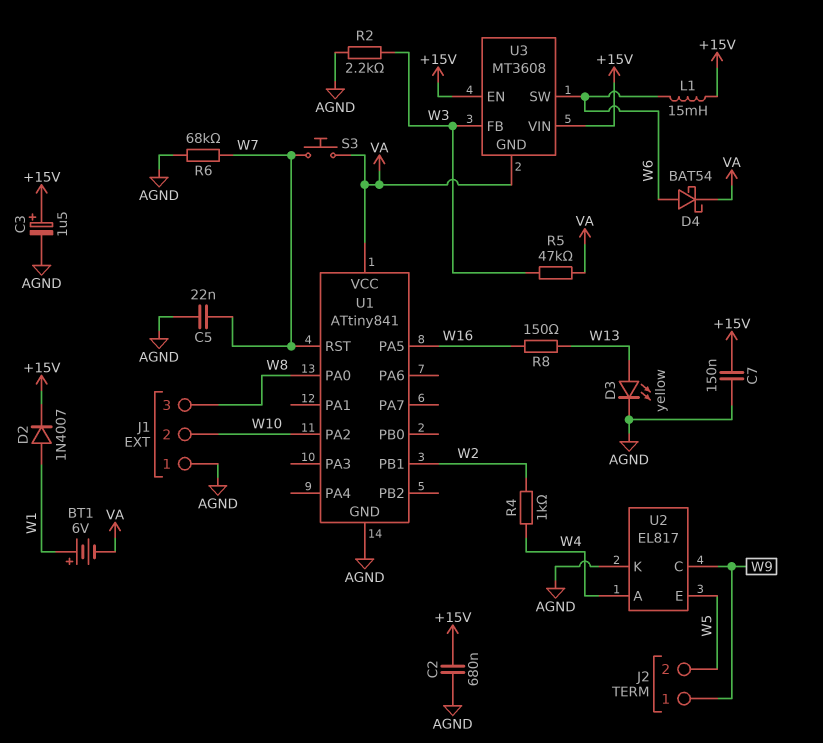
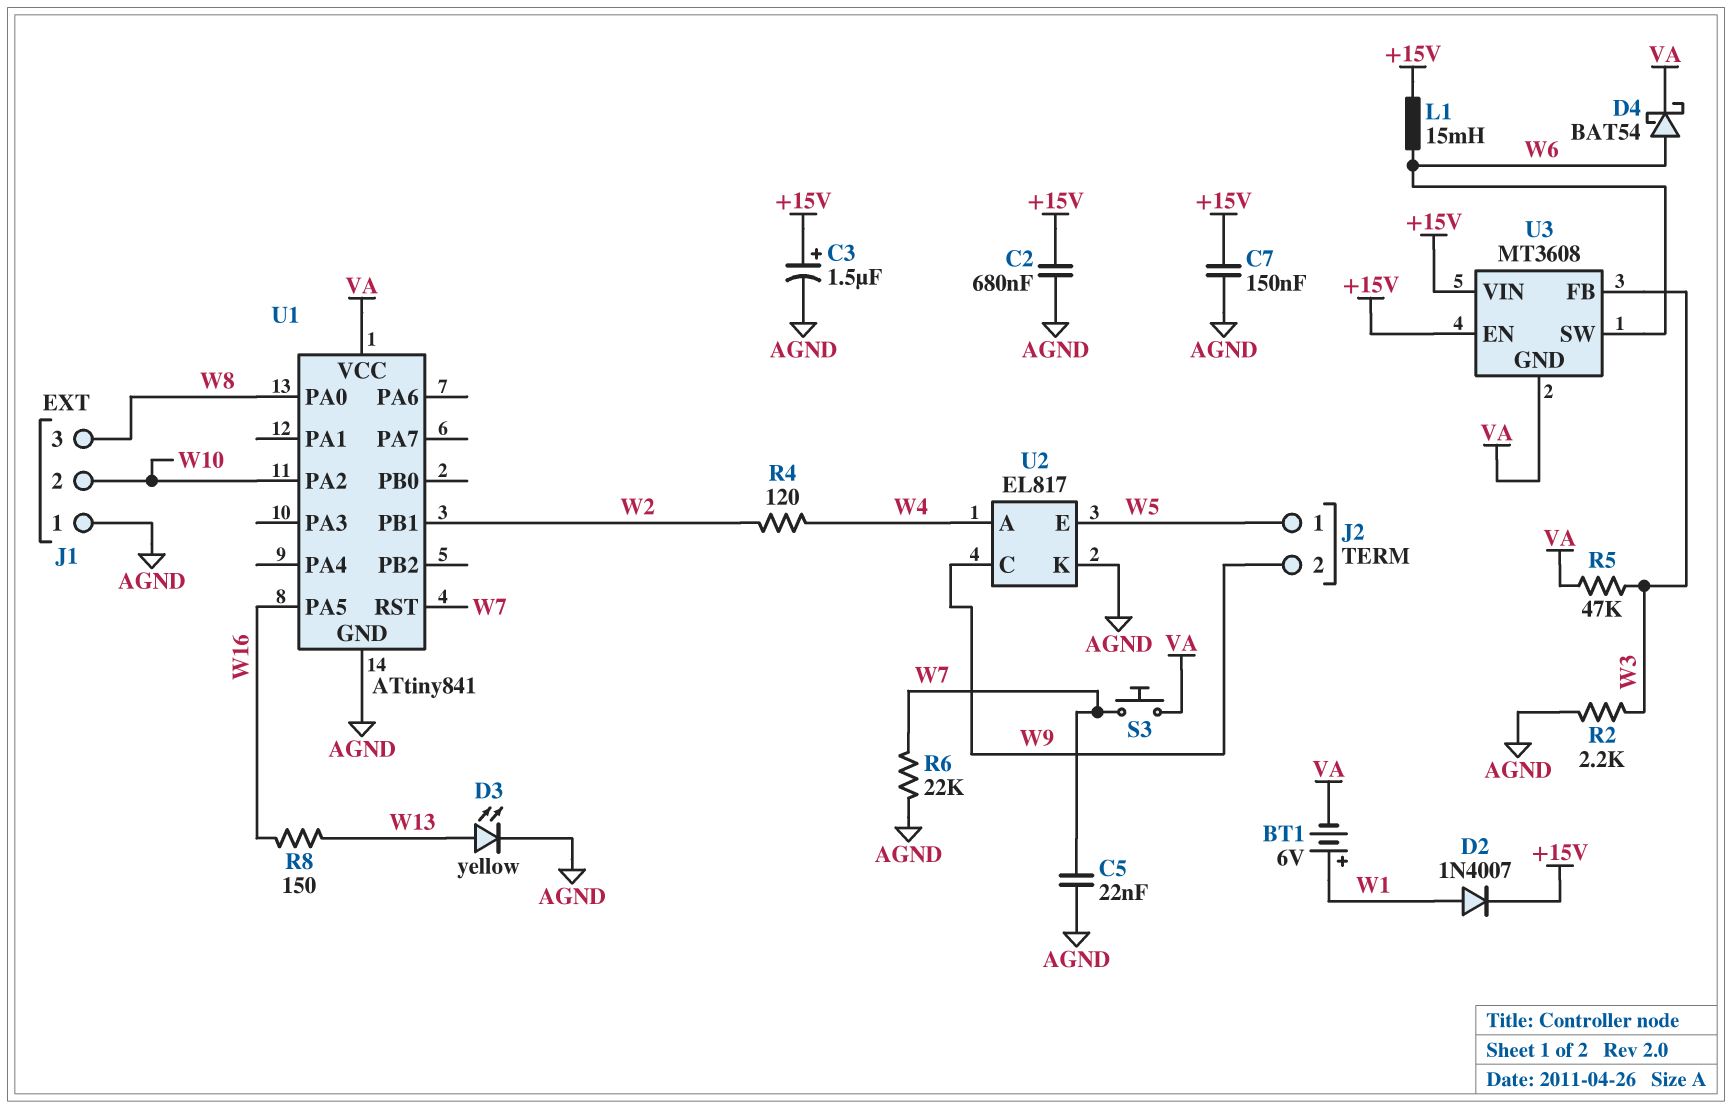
J2 pin 1: W9 -> W5
J2 pin 2: W5 -> W9
R4: 1k (W2, W4) -> 120 (W2, W4)
R6: 68k (AGND, W7) -> 22k (AGND, W7)

